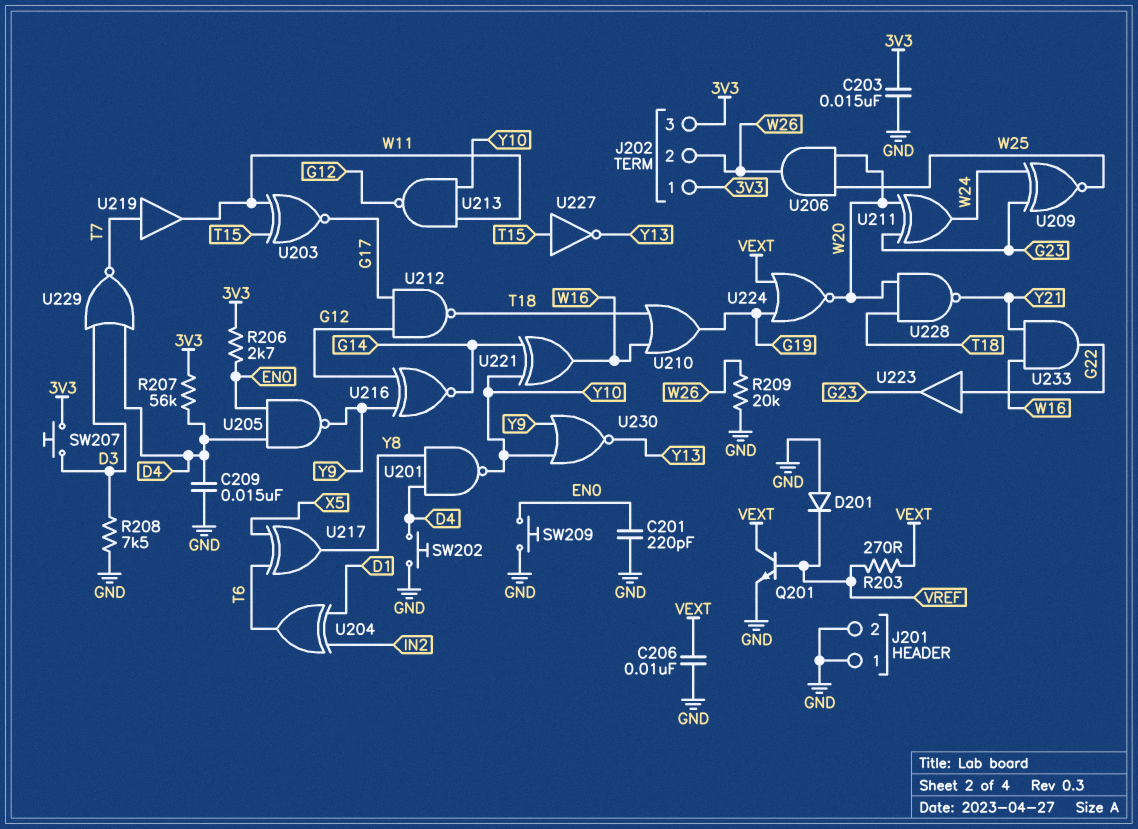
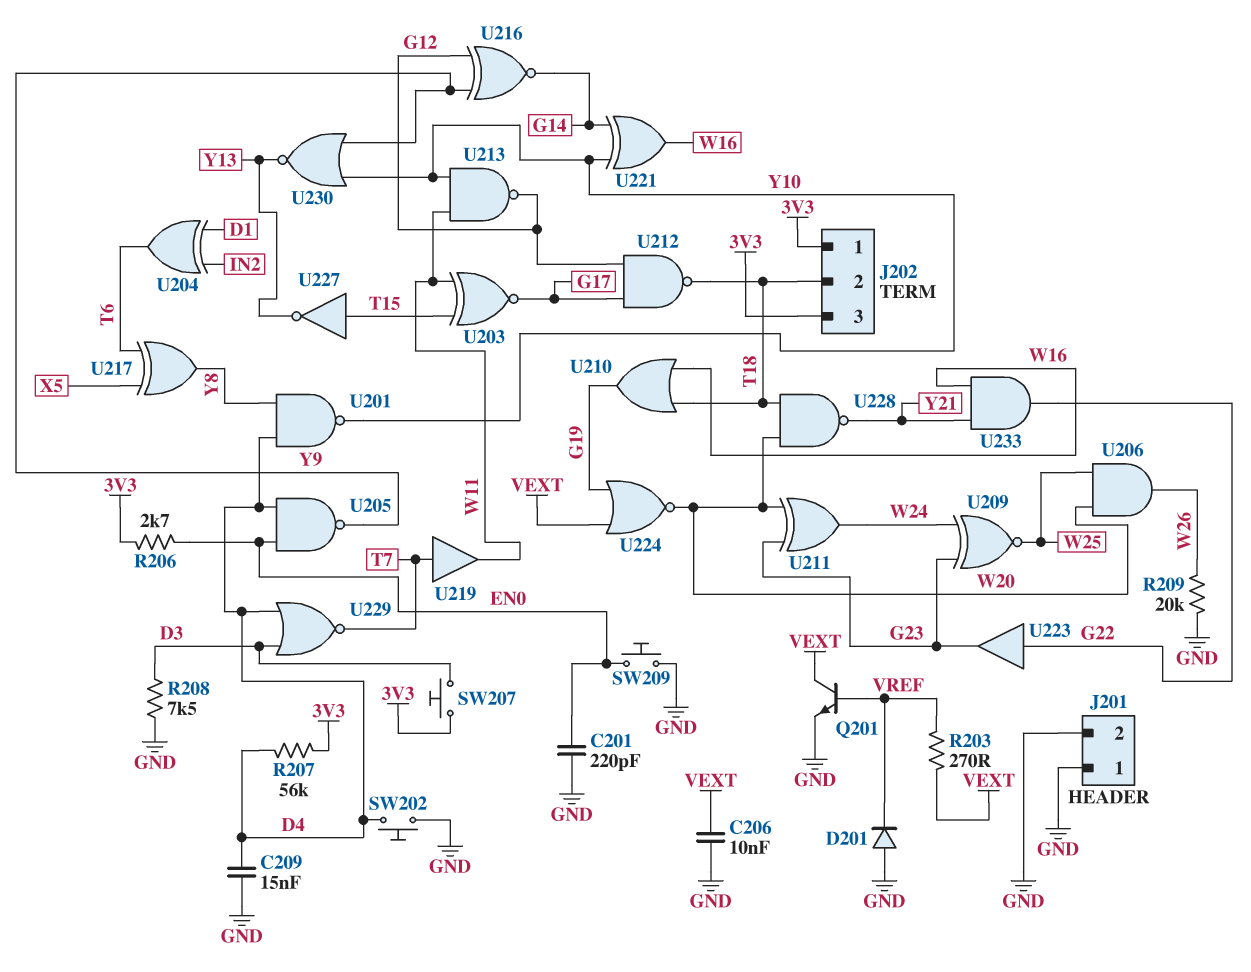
C203: 15nF (3V3, GND) -> none
J202 pin 2: W26 -> T18

